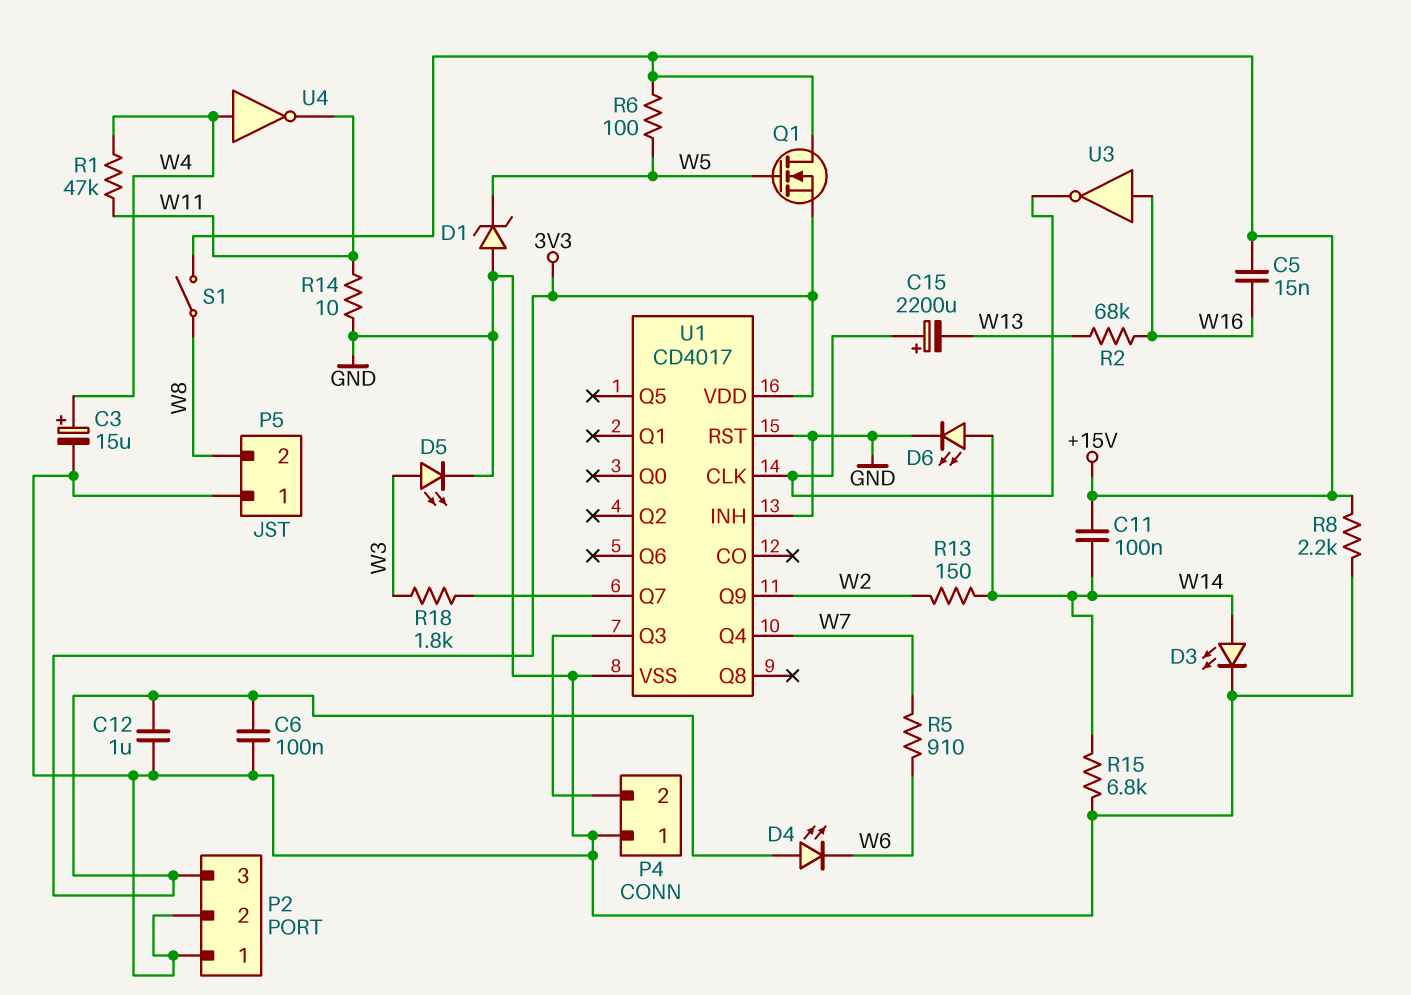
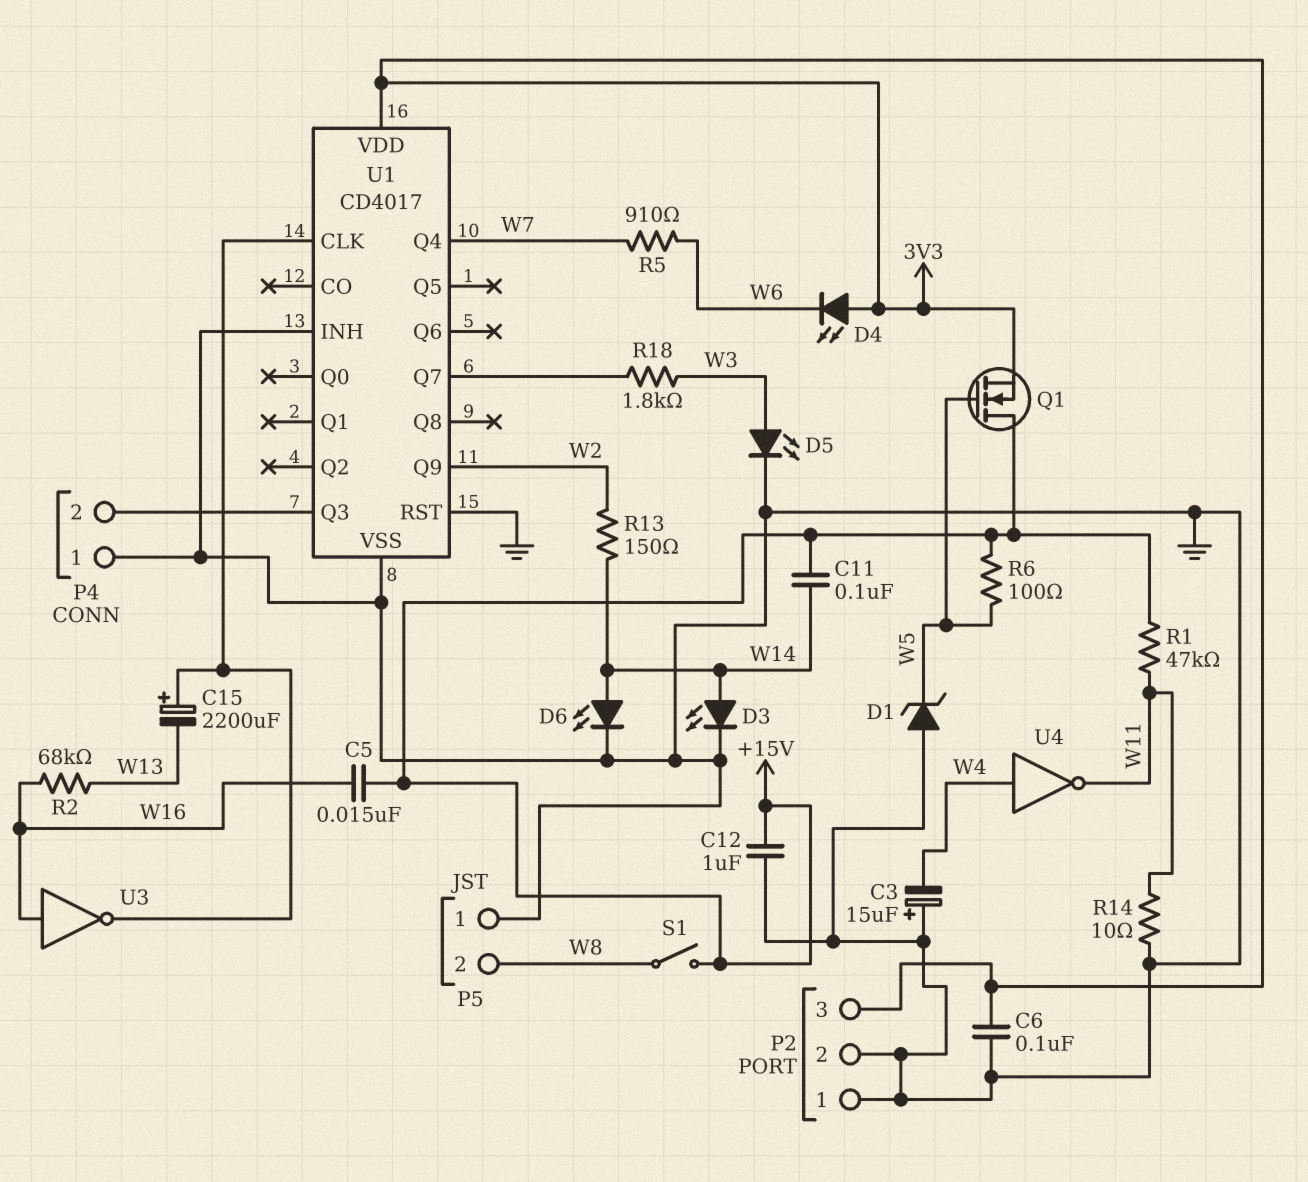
C3: 15uF (plus W4, minus GND) -> 15uF (plus GND, minus W4)
C12: 1uF (3V3, GND) -> 1uF (+15V, GND)
R1: 47k (W4, W11) -> 47k (+15V, W11)
R8: 2.2k (+15V, GND) -> none
R15: 6.8k (GND, W14) -> none

